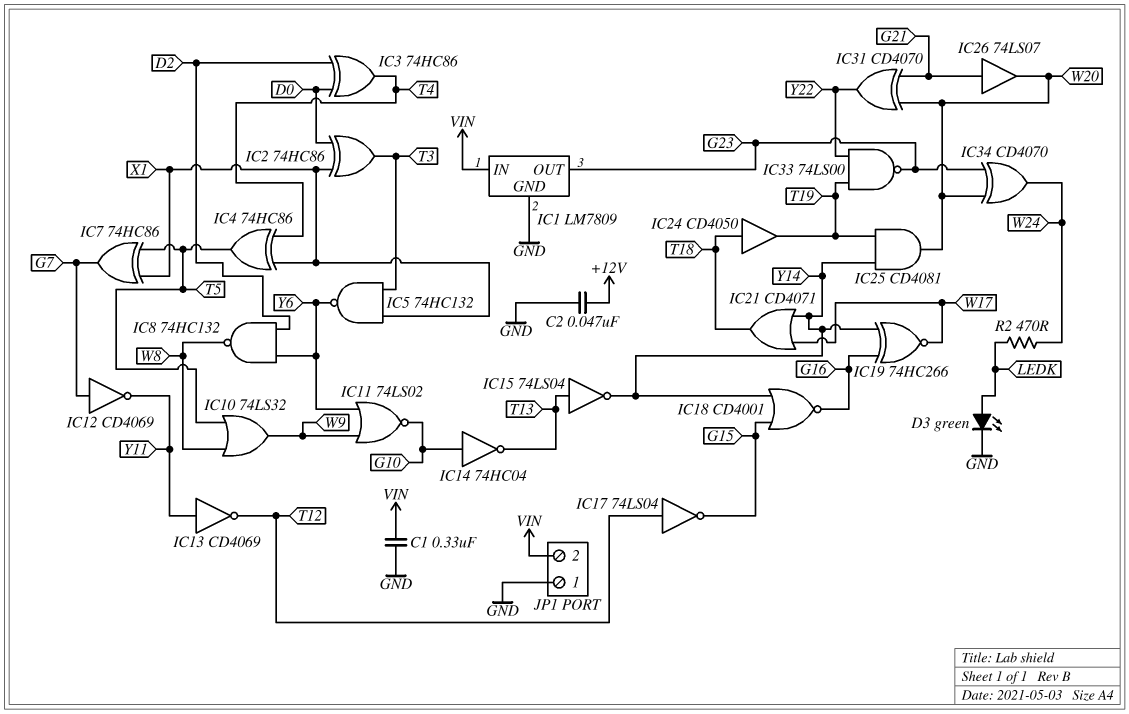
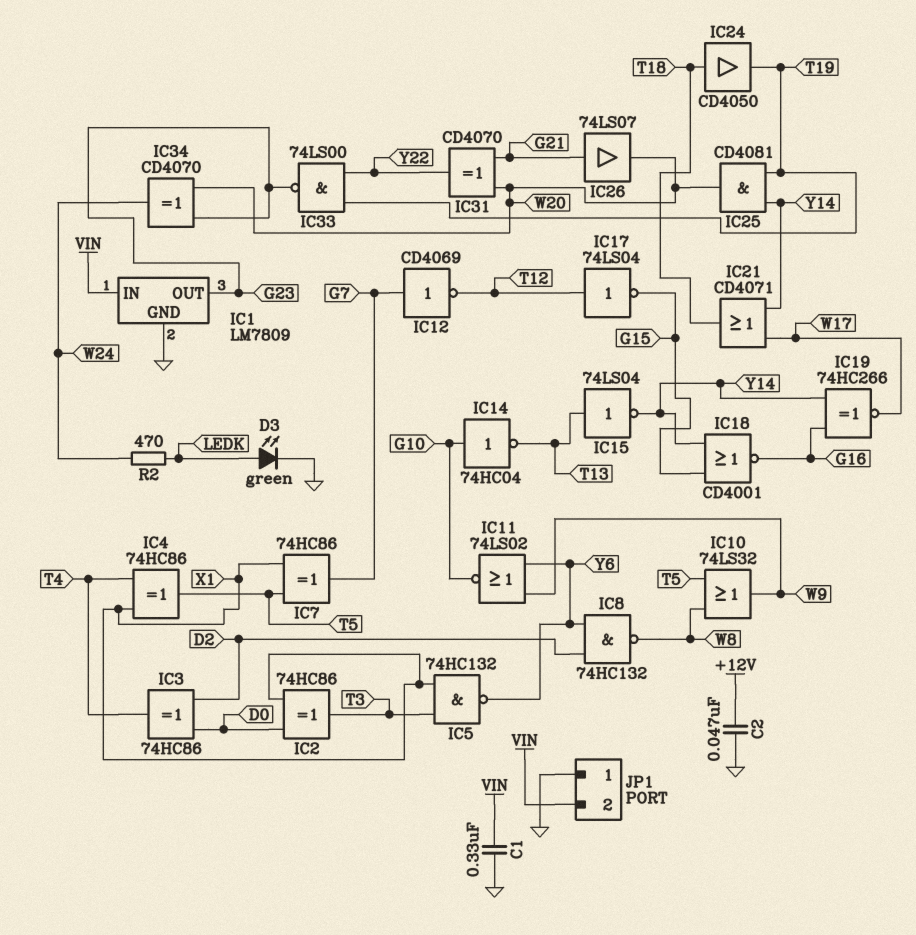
IC12: NOT CD4069 (in G7, out Y11) -> NOT CD4069 (in G7, out T12)
IC13: NOT CD4069 (in Y11, out T12) -> none

